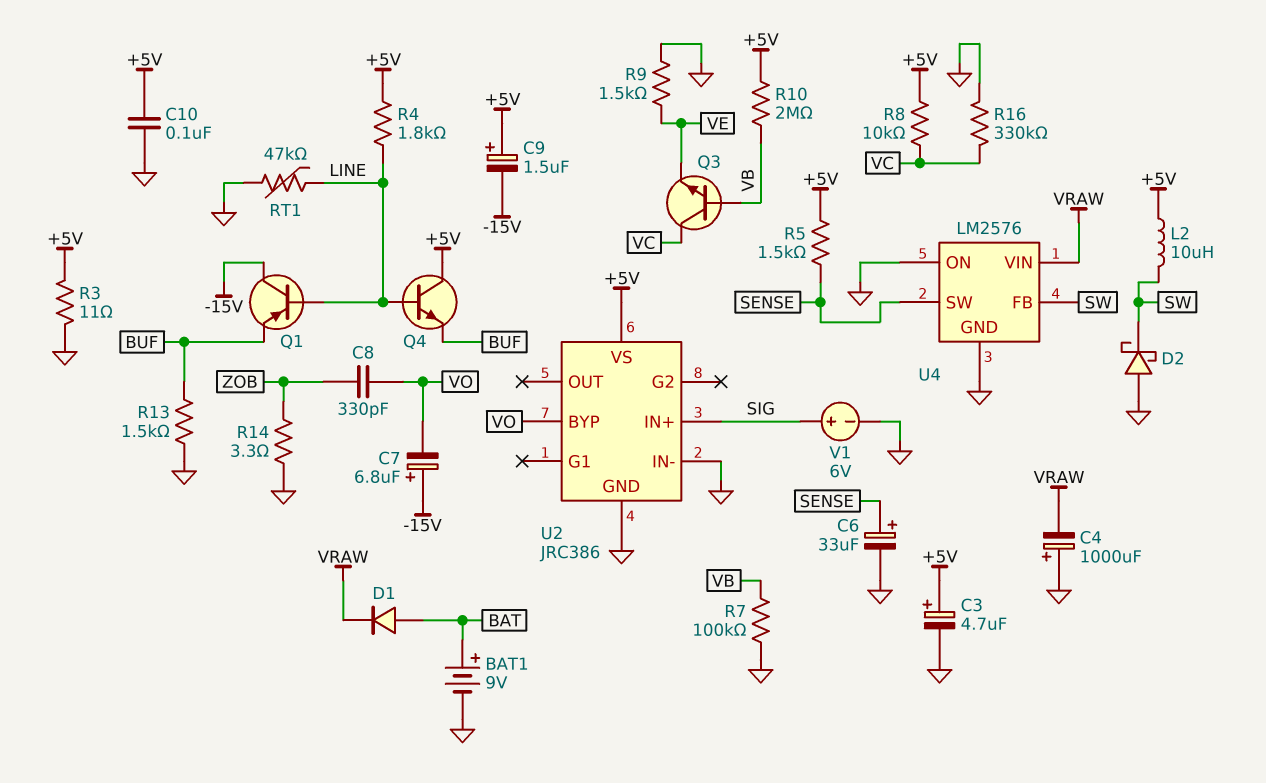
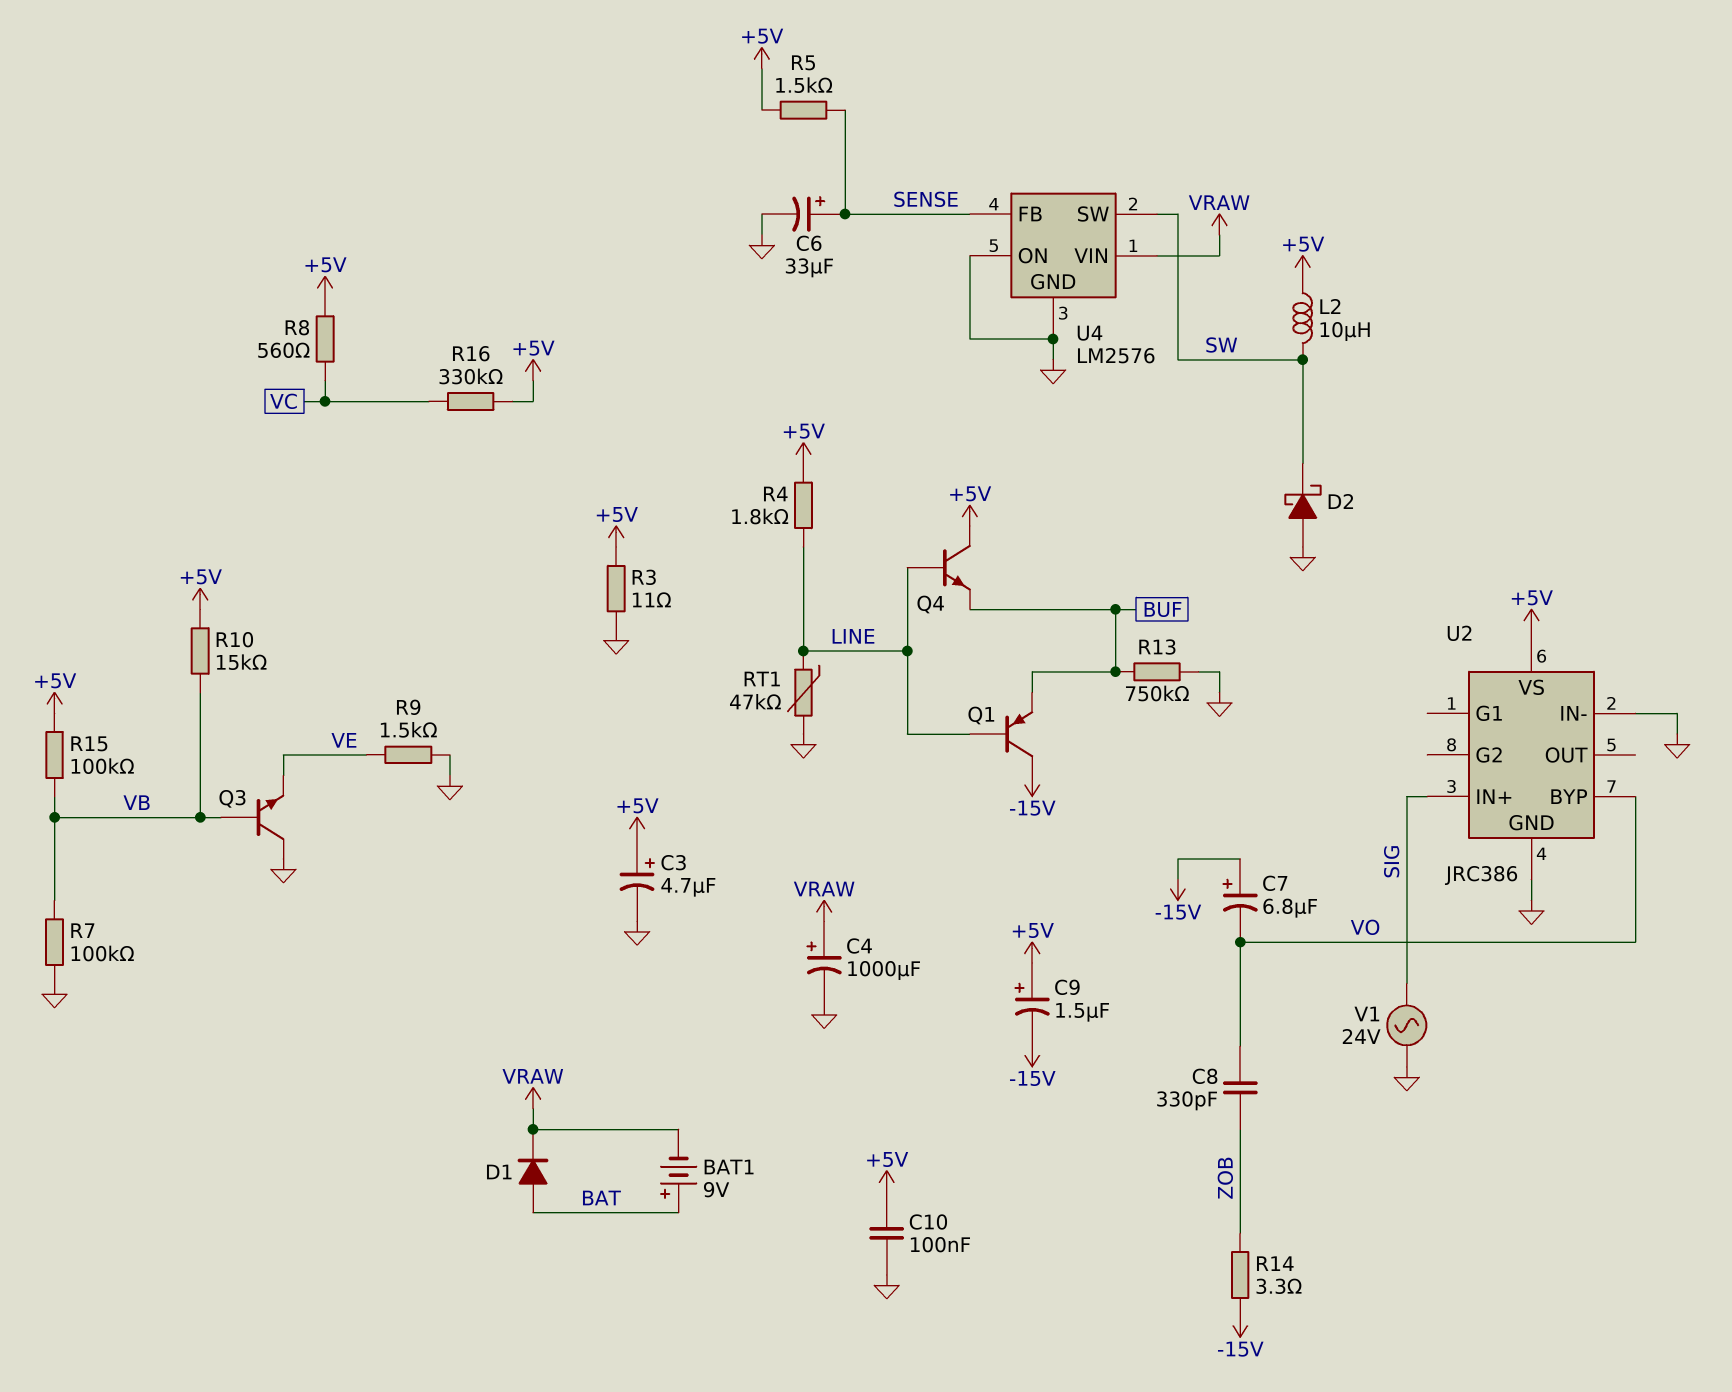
BAT1: 9V (plus BAT, minus GND) -> 9V (plus BAT, minus VRAW)
C4: 1000uF (plus GND, minus VRAW) -> 1000uF (plus VRAW, minus GND)
Q3: NPN (B VB, C VC, E VE) -> NPN (B VB, C GND, E VE)
R8: 10k (+5V, VC) -> 560 (+5V, VC)
R10: 2M (+5V, VB) -> 15k (+5V, VB)
R13: 1.5k (BUF, GND) -> 750k (BUF, GND)
R14: 3.3 (GND, ZOB) -> 3.3 (-15V, ZOB)
R15: none -> 100k (+5V, VB)
R16: 330k (GND, VC) -> 330k (+5V, VC)
U4 pin FB: SW -> SENSE
U4 pin SW: SENSE -> SW
V1: 6V (plus SIG, minus GND) -> AC 24V (GND, SIG)

